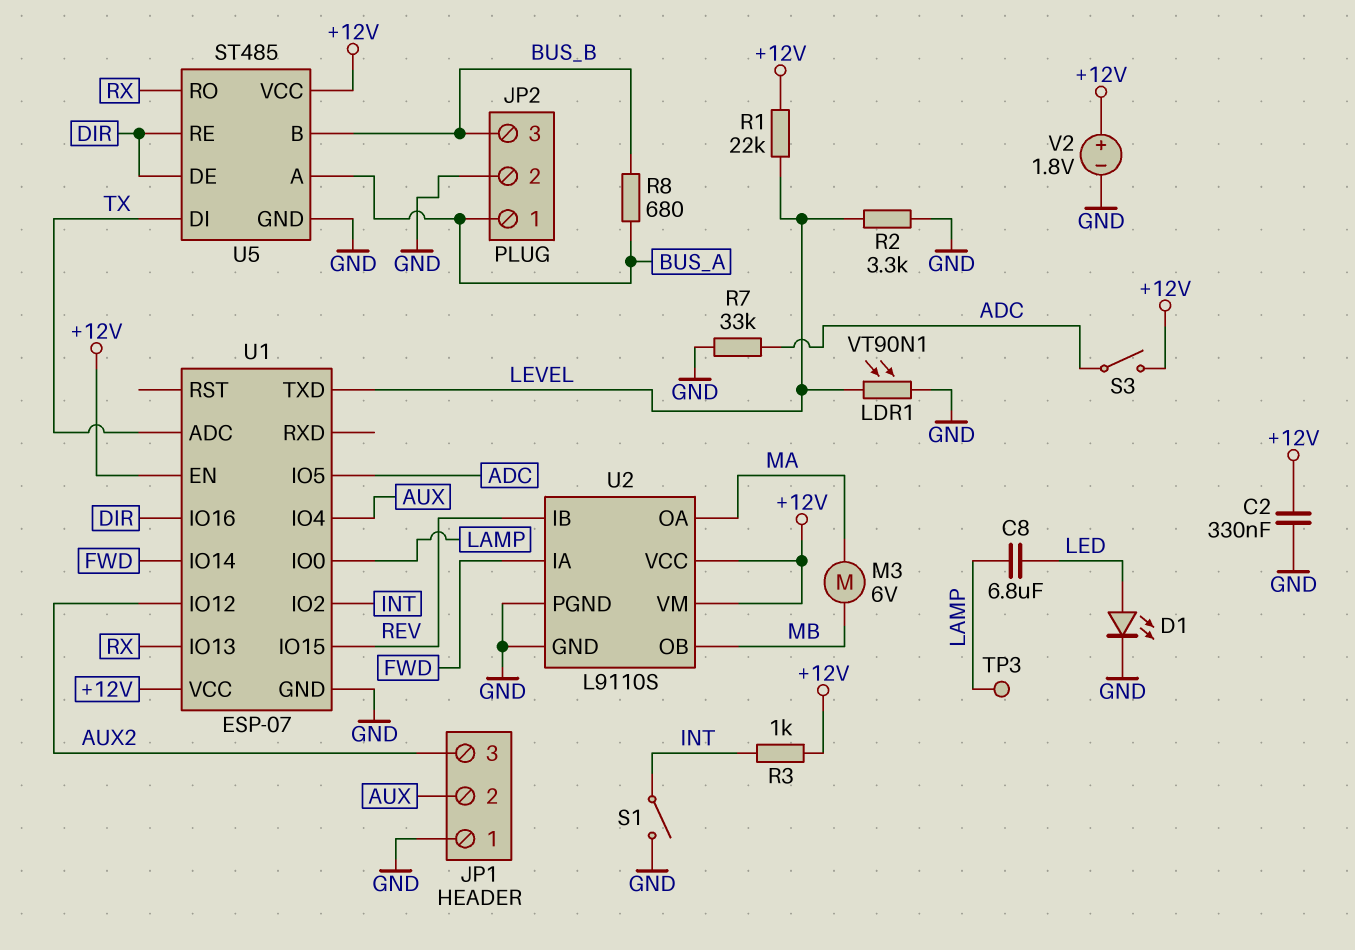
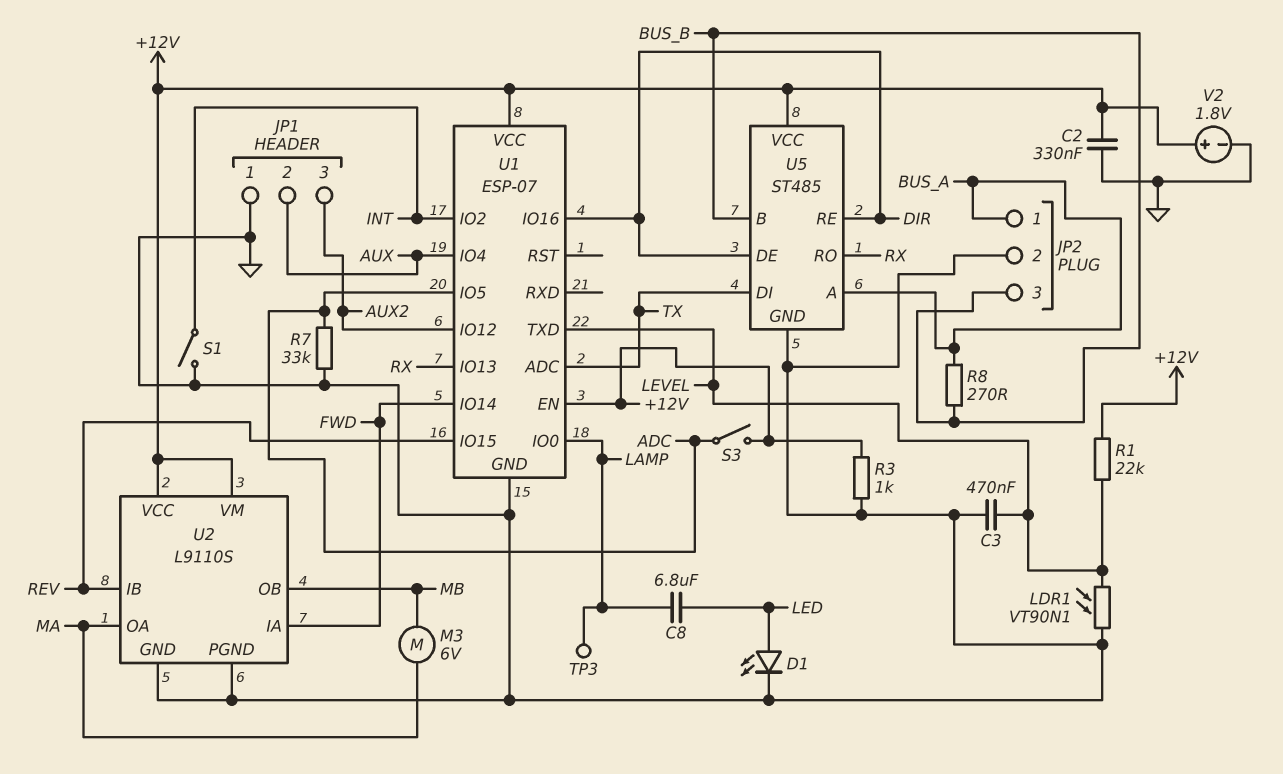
C3: none -> 470nF (GND, LEVEL)
R2: 3.3k (GND, LEVEL) -> none
R3: 1k (+12V, INT) -> 1k (+12V, GND)
R8: 680 (BUS_A, BUS_B) -> 270 (BUS_A, BUS_B)

